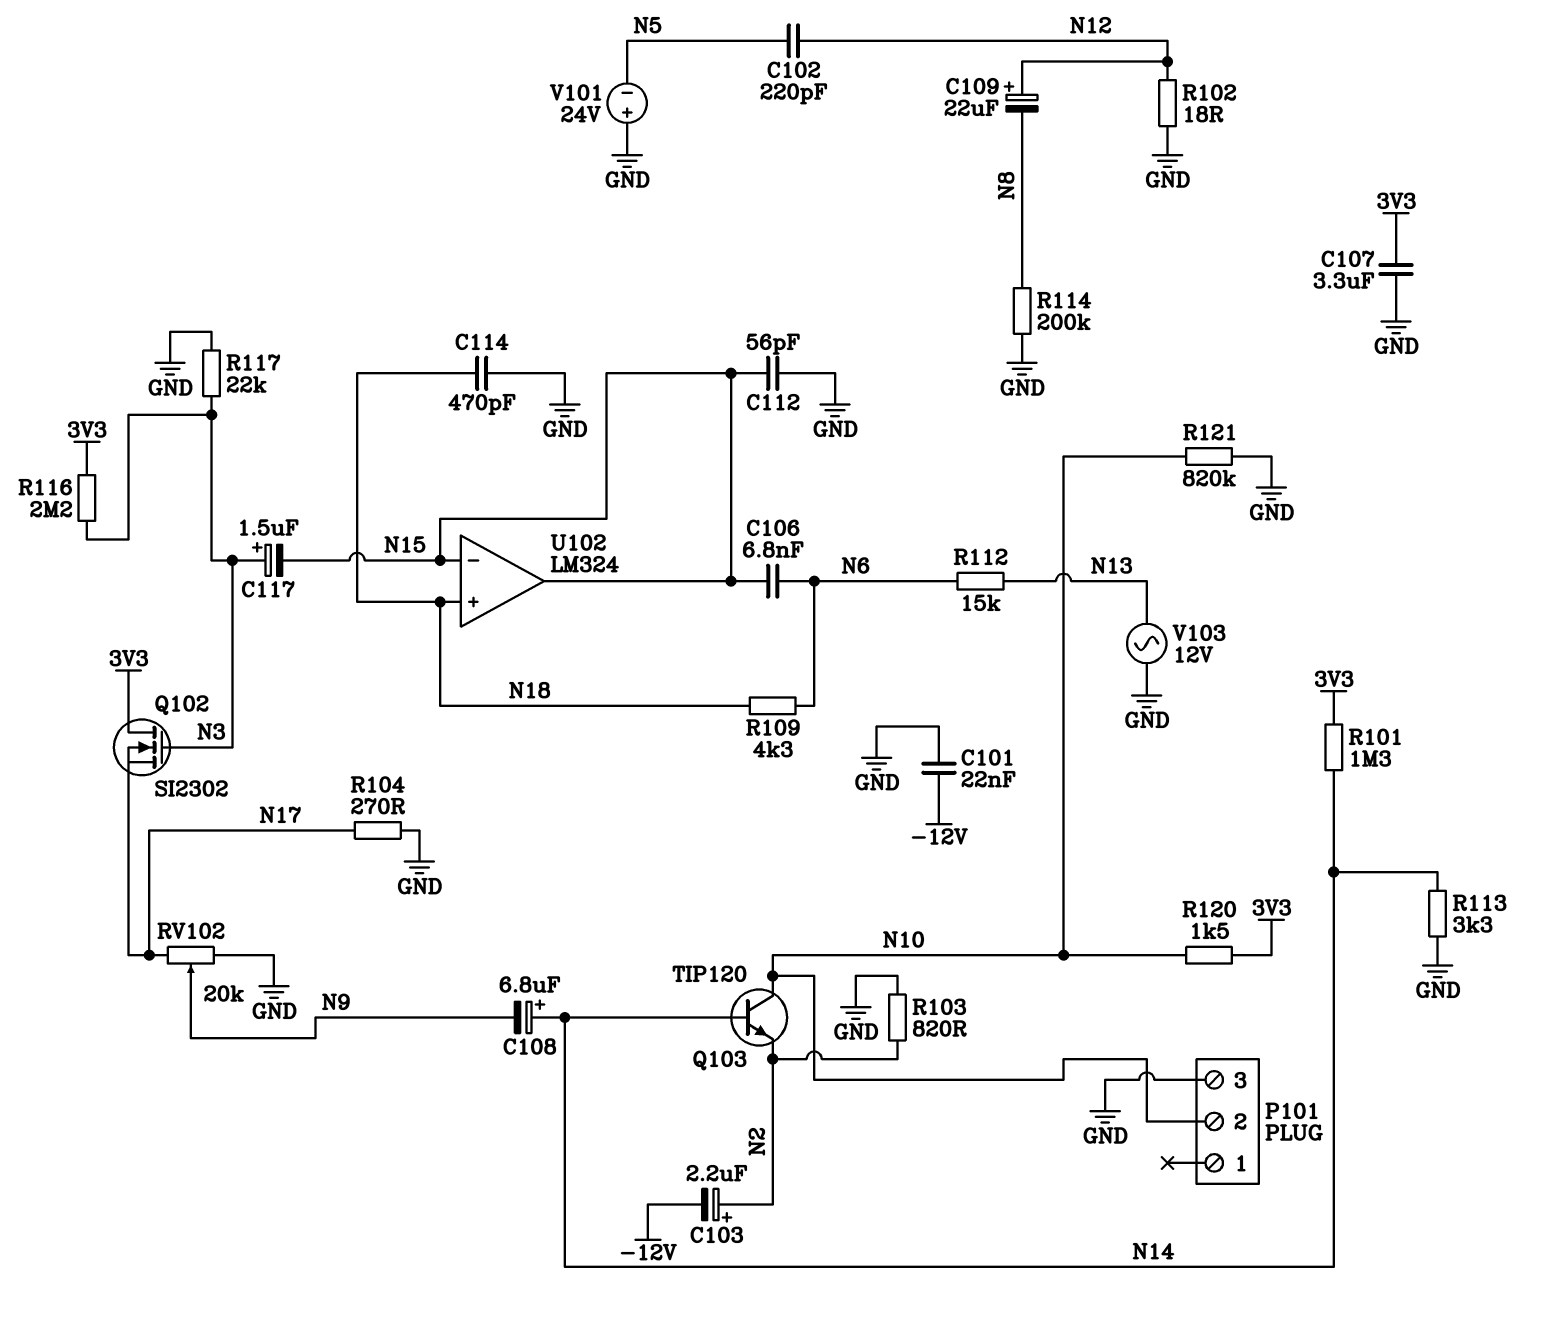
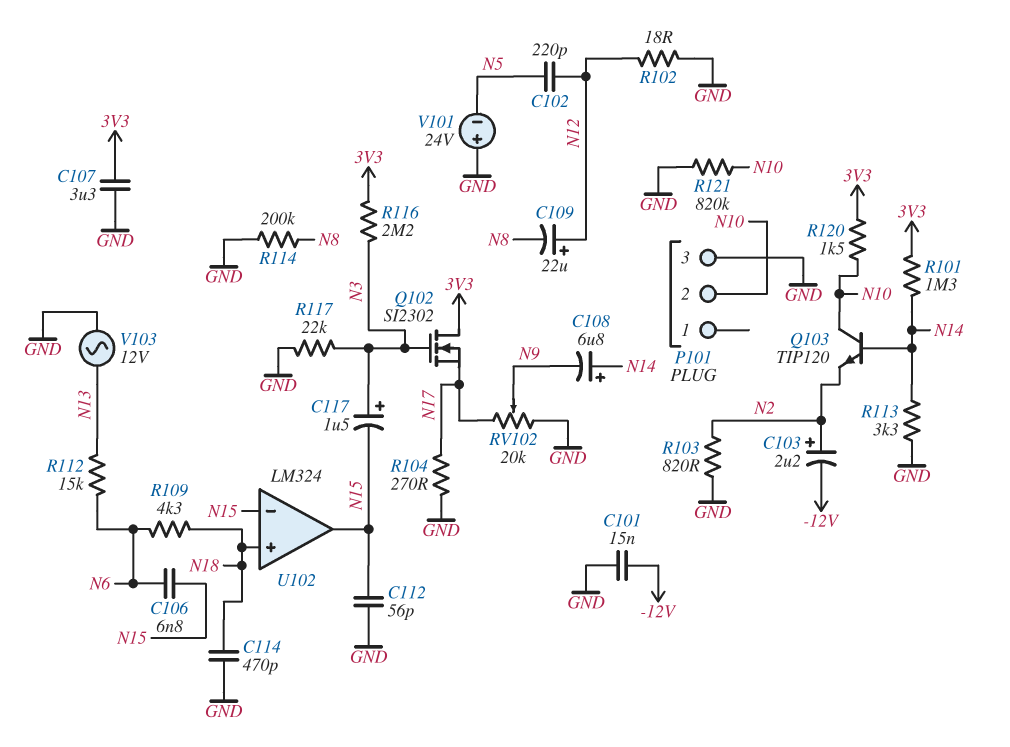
C101: 22nF (-12V, GND) -> 15nF (-12V, GND)

